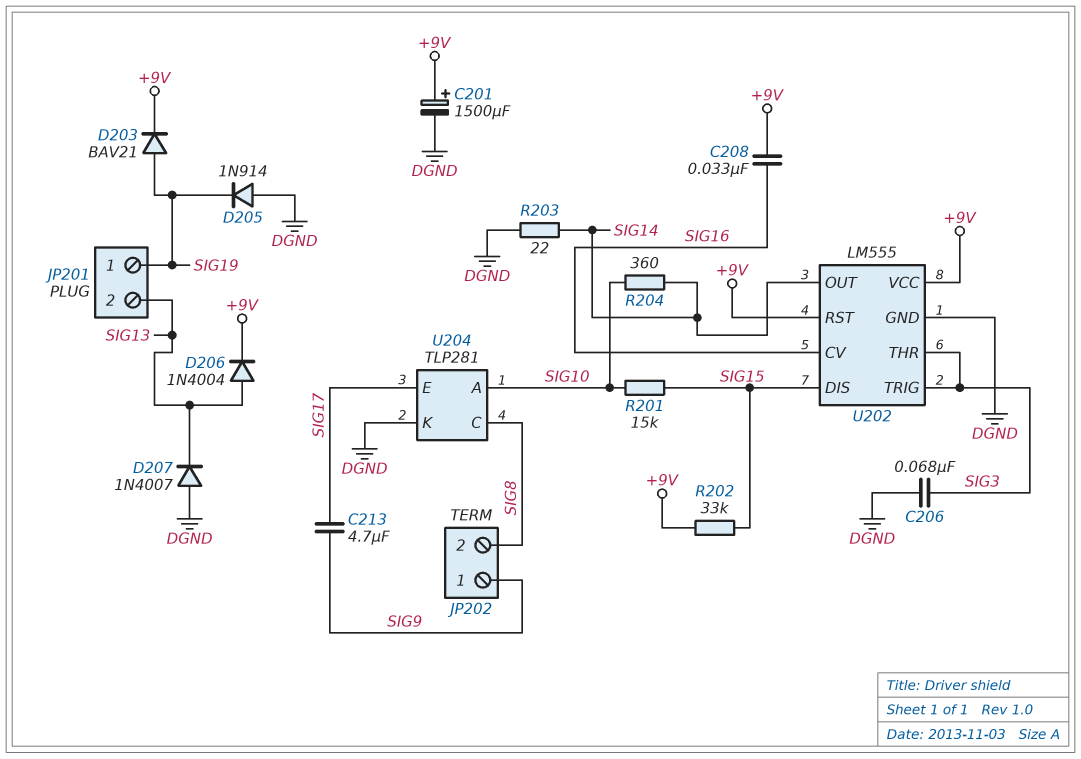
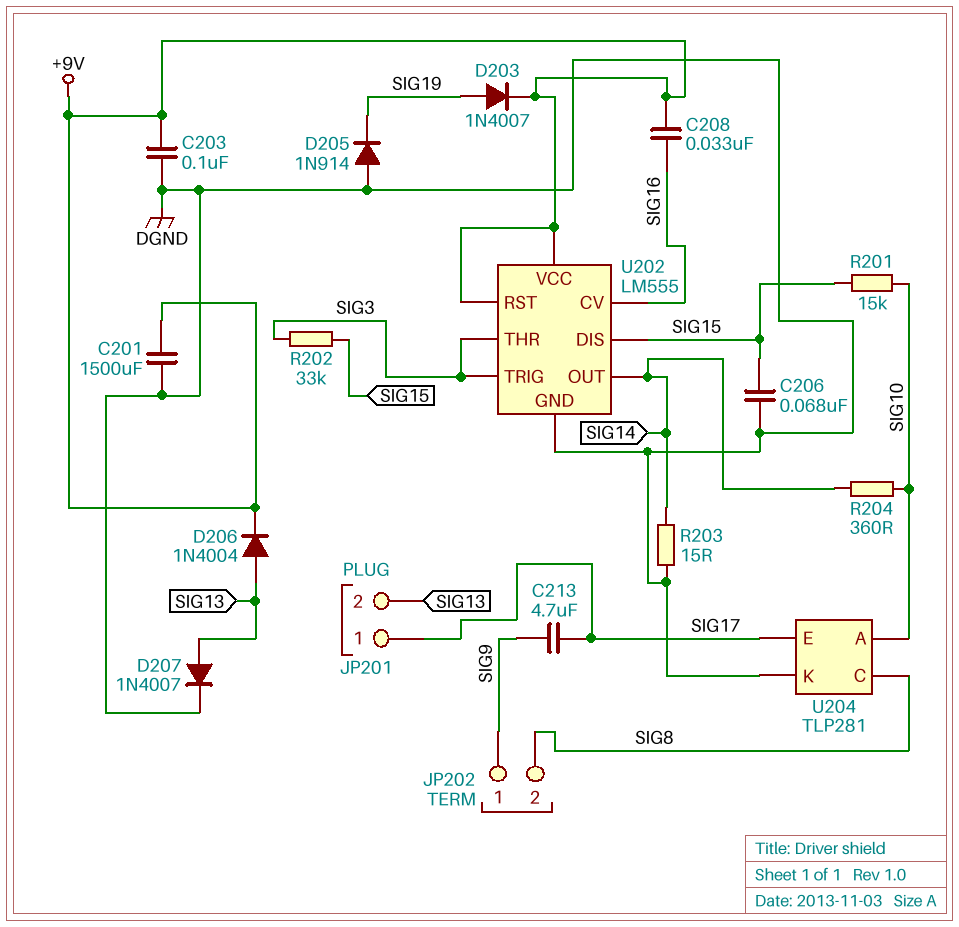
C201: 1500uF (plus +9V, minus DGND) -> 1500uF (+9V, DGND)
C203: none -> 100nF (+9V, DGND)
C206: 68nF (DGND, SIG3) -> 68nF (DGND, SIG15)
D203: diode BAV21 (A SIG19, K +9V) -> diode 1N4007 (A SIG19, K +9V)
D207: diode 1N4007 (A DGND, K SIG13) -> diode 1N4007 (A SIG13, K DGND)
JP201 pin 1: SIG19 -> SIG17
R202: 33k (+9V, SIG15) -> 33k (SIG3, SIG15)
R203: 22 (DGND, SIG14) -> 15 (DGND, SIG14)

